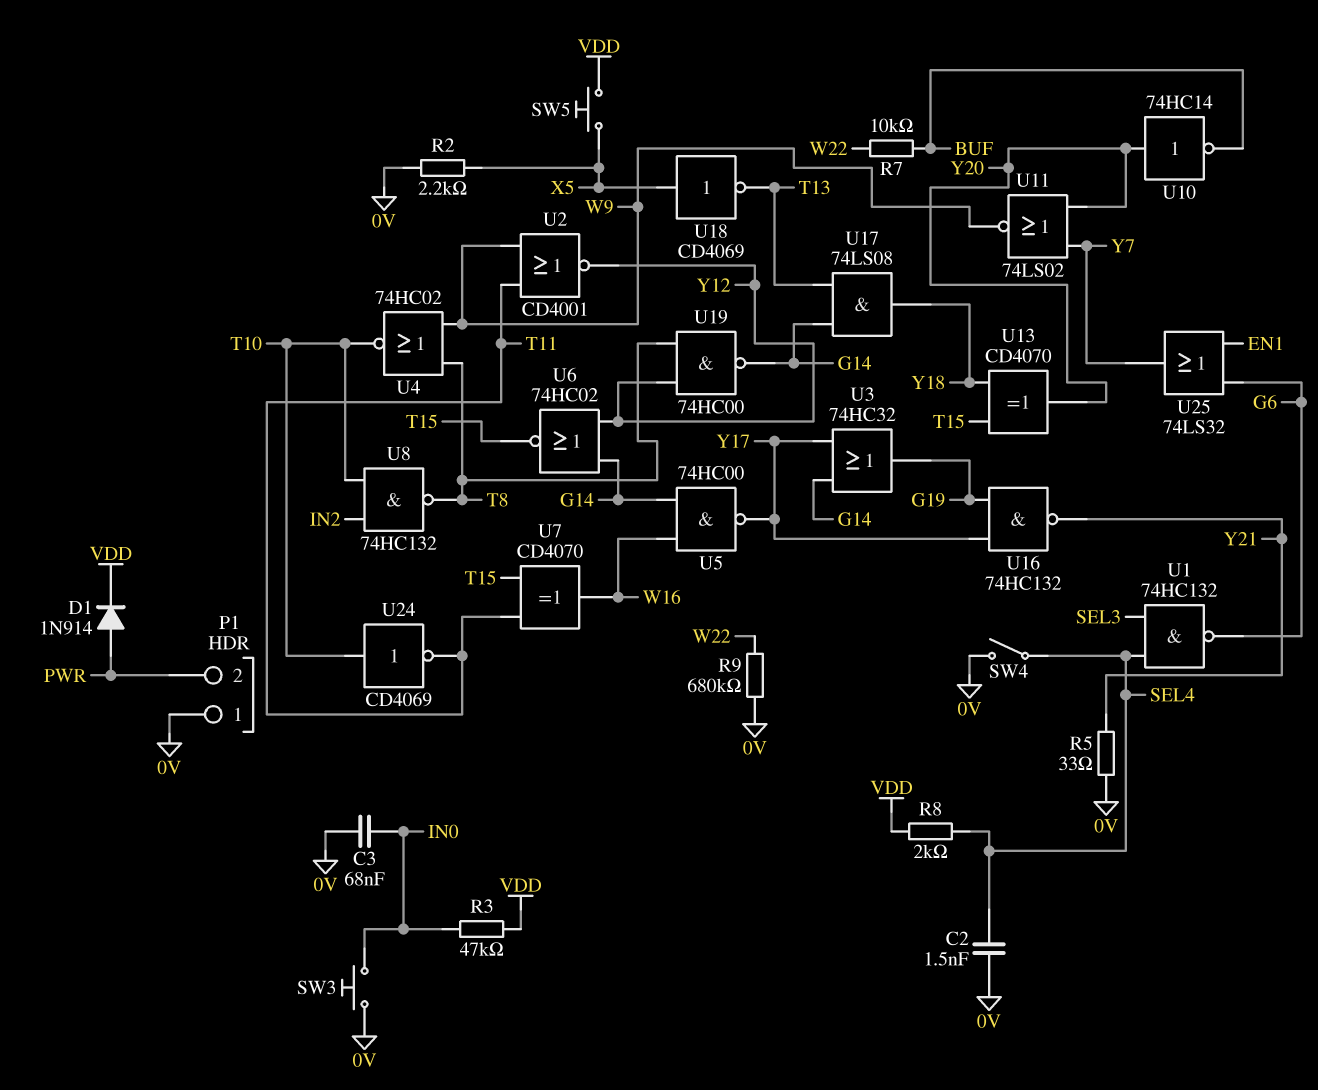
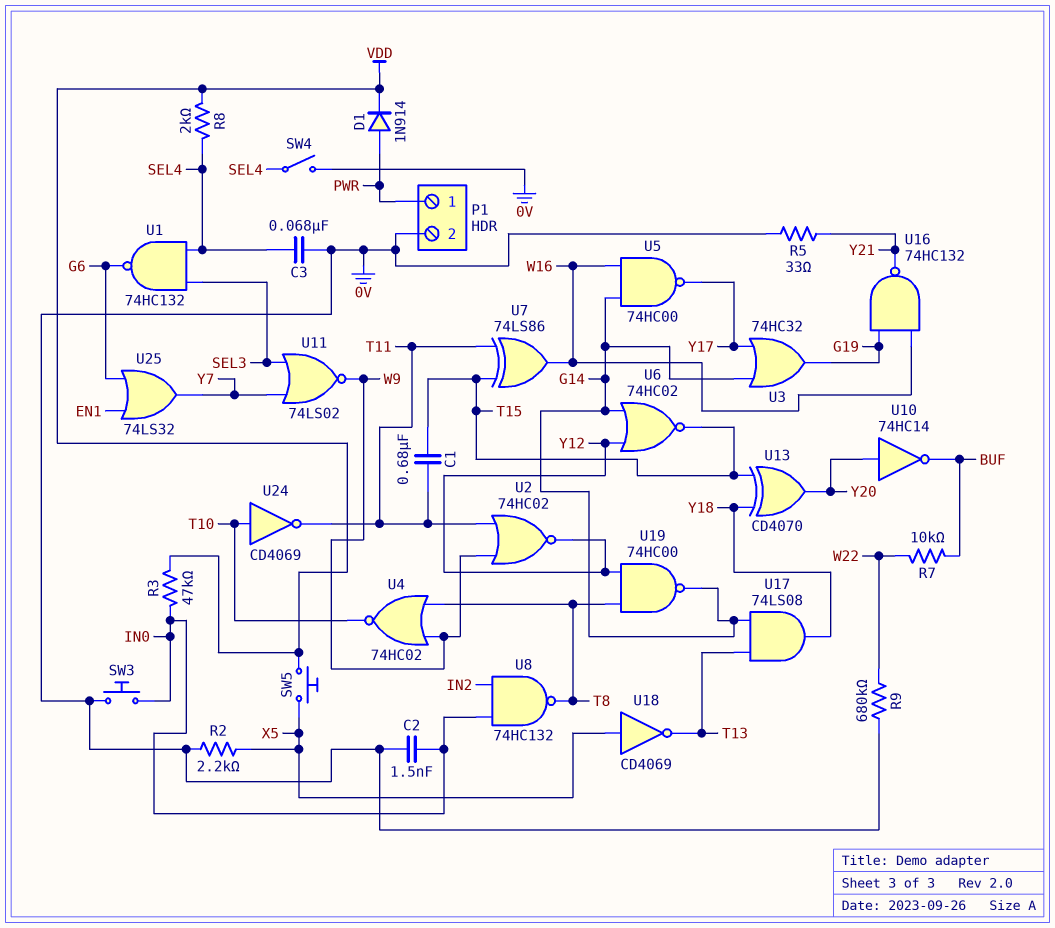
C1: none -> 680nF (T11, T15)
C2: 1.5nF (0V, SEL4) -> 1.5nF (0V, IN0)
C3: 68nF (0V, IN0) -> 68nF (0V, SEL4)
P1 pin 1: 0V -> PWR
P1 pin 2: PWR -> 0V
U2: NOR CD4001 (in T11, in W9, out Y12) -> NOR 74HC02 (in T11, in W9, out Y12)
U7: XOR CD4070 (in T11, in T15, out W16) -> XOR 74LS86 (in T11, in T15, out W16)
U8: NAND 74HC132 (in IN2, in T10, out T8) -> NAND 74HC132 (in IN0, in IN2, out T8)
U11: NOR 74LS02 (in Y7, in Y20, out W9) -> NOR 74LS02 (in SEL3, in Y7, out W9)
U16: NAND 74HC132 (in G19, in Y17, out Y21) -> NAND 74HC132 (in G19, in W16, out Y21)

